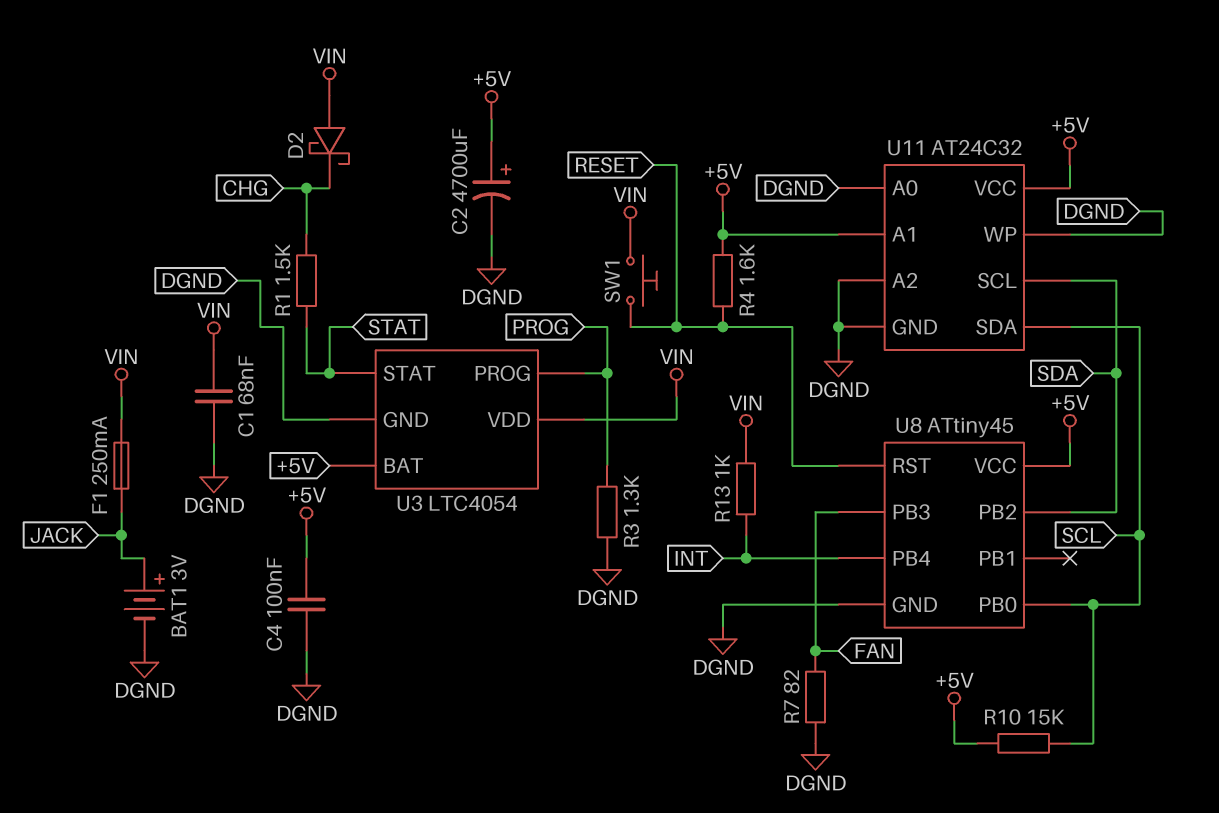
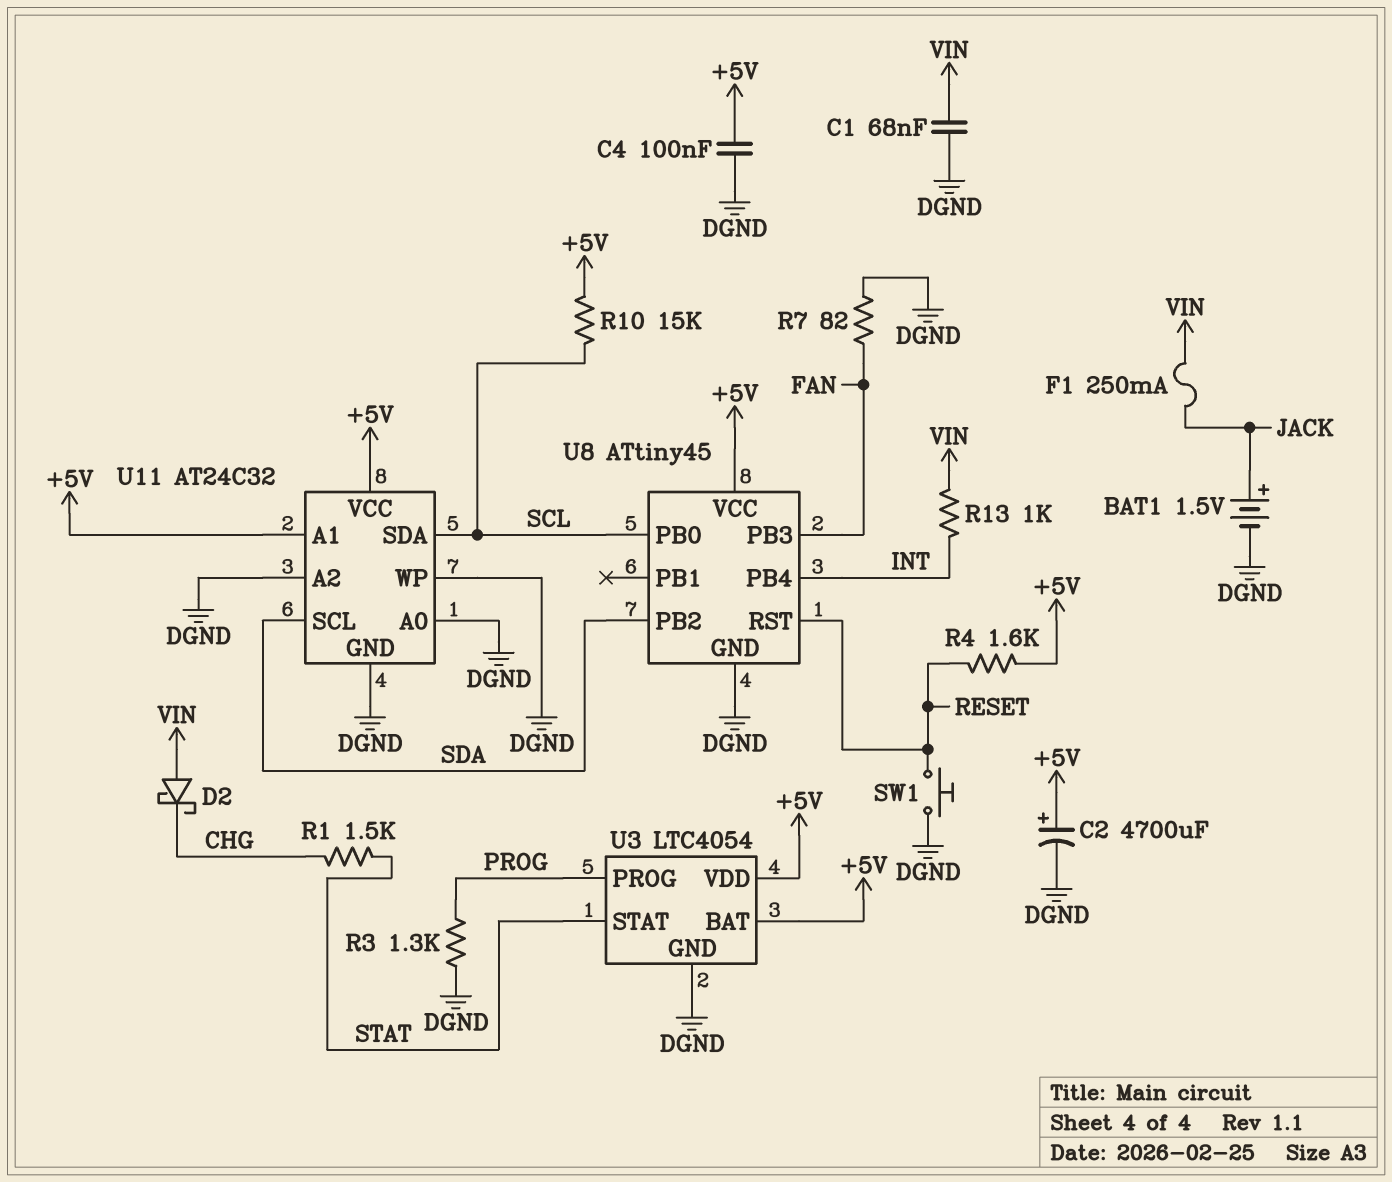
BAT1: 3V (plus JACK, minus DGND) -> 1.5V (plus JACK, minus DGND)
SW1: button (RESET, VIN) -> button (DGND, RESET)
U3 pin VDD: VIN -> +5V

